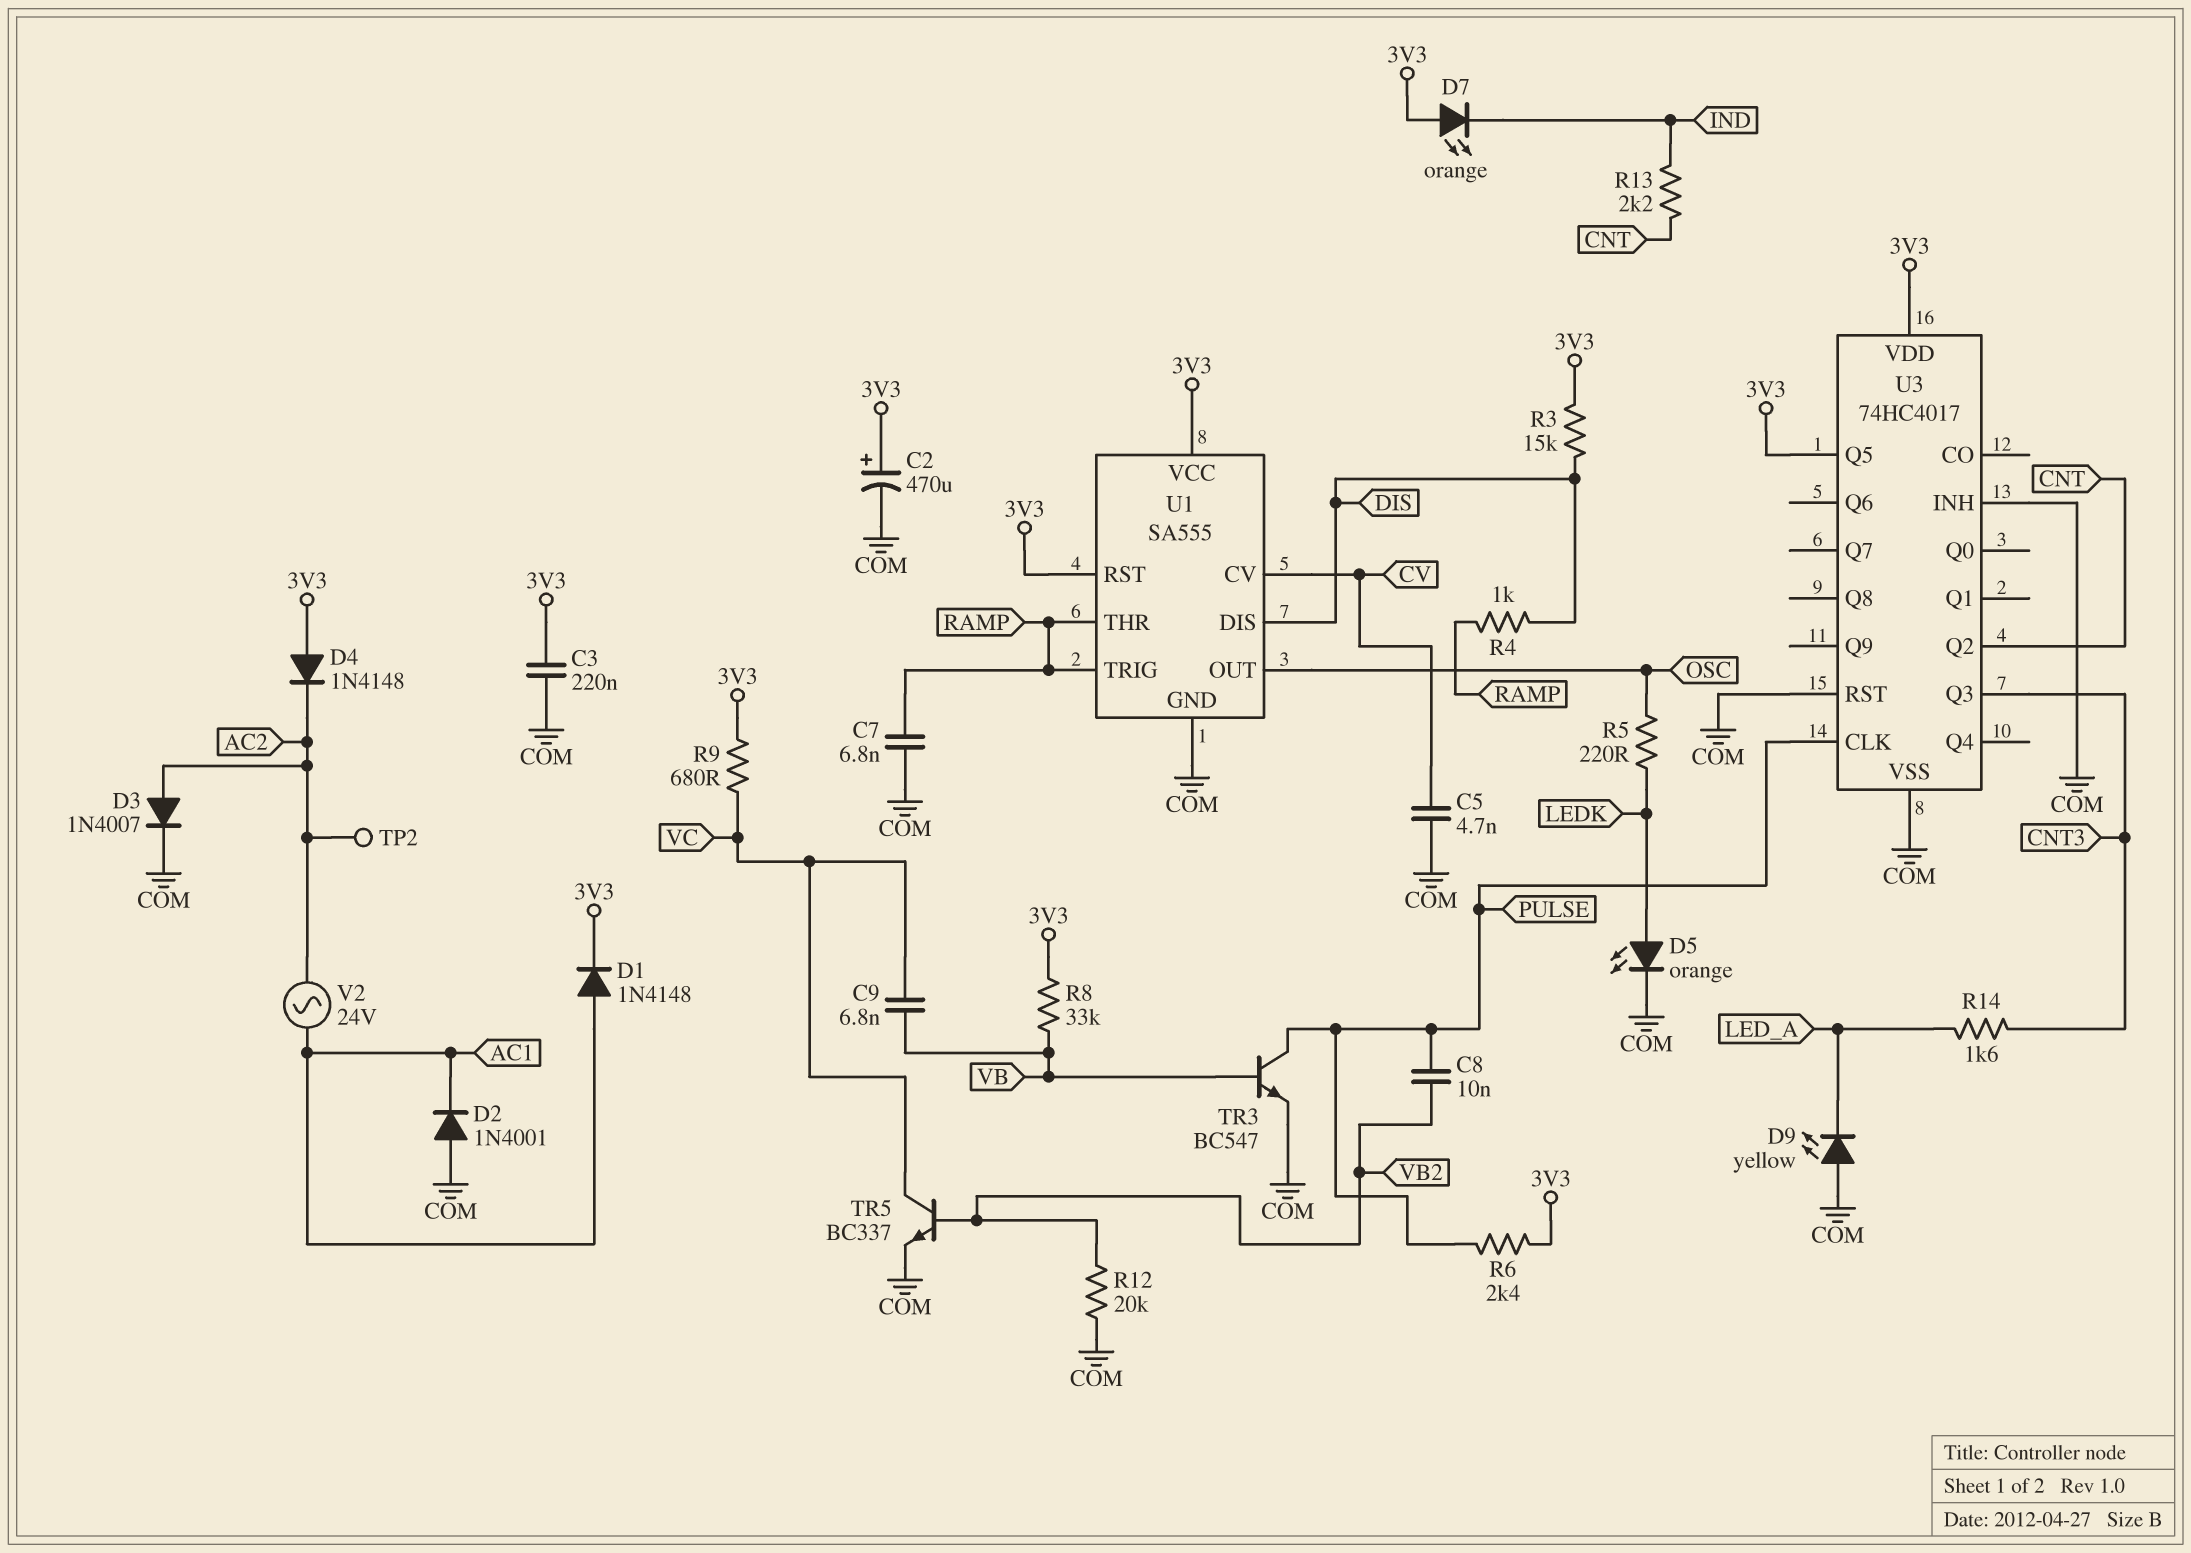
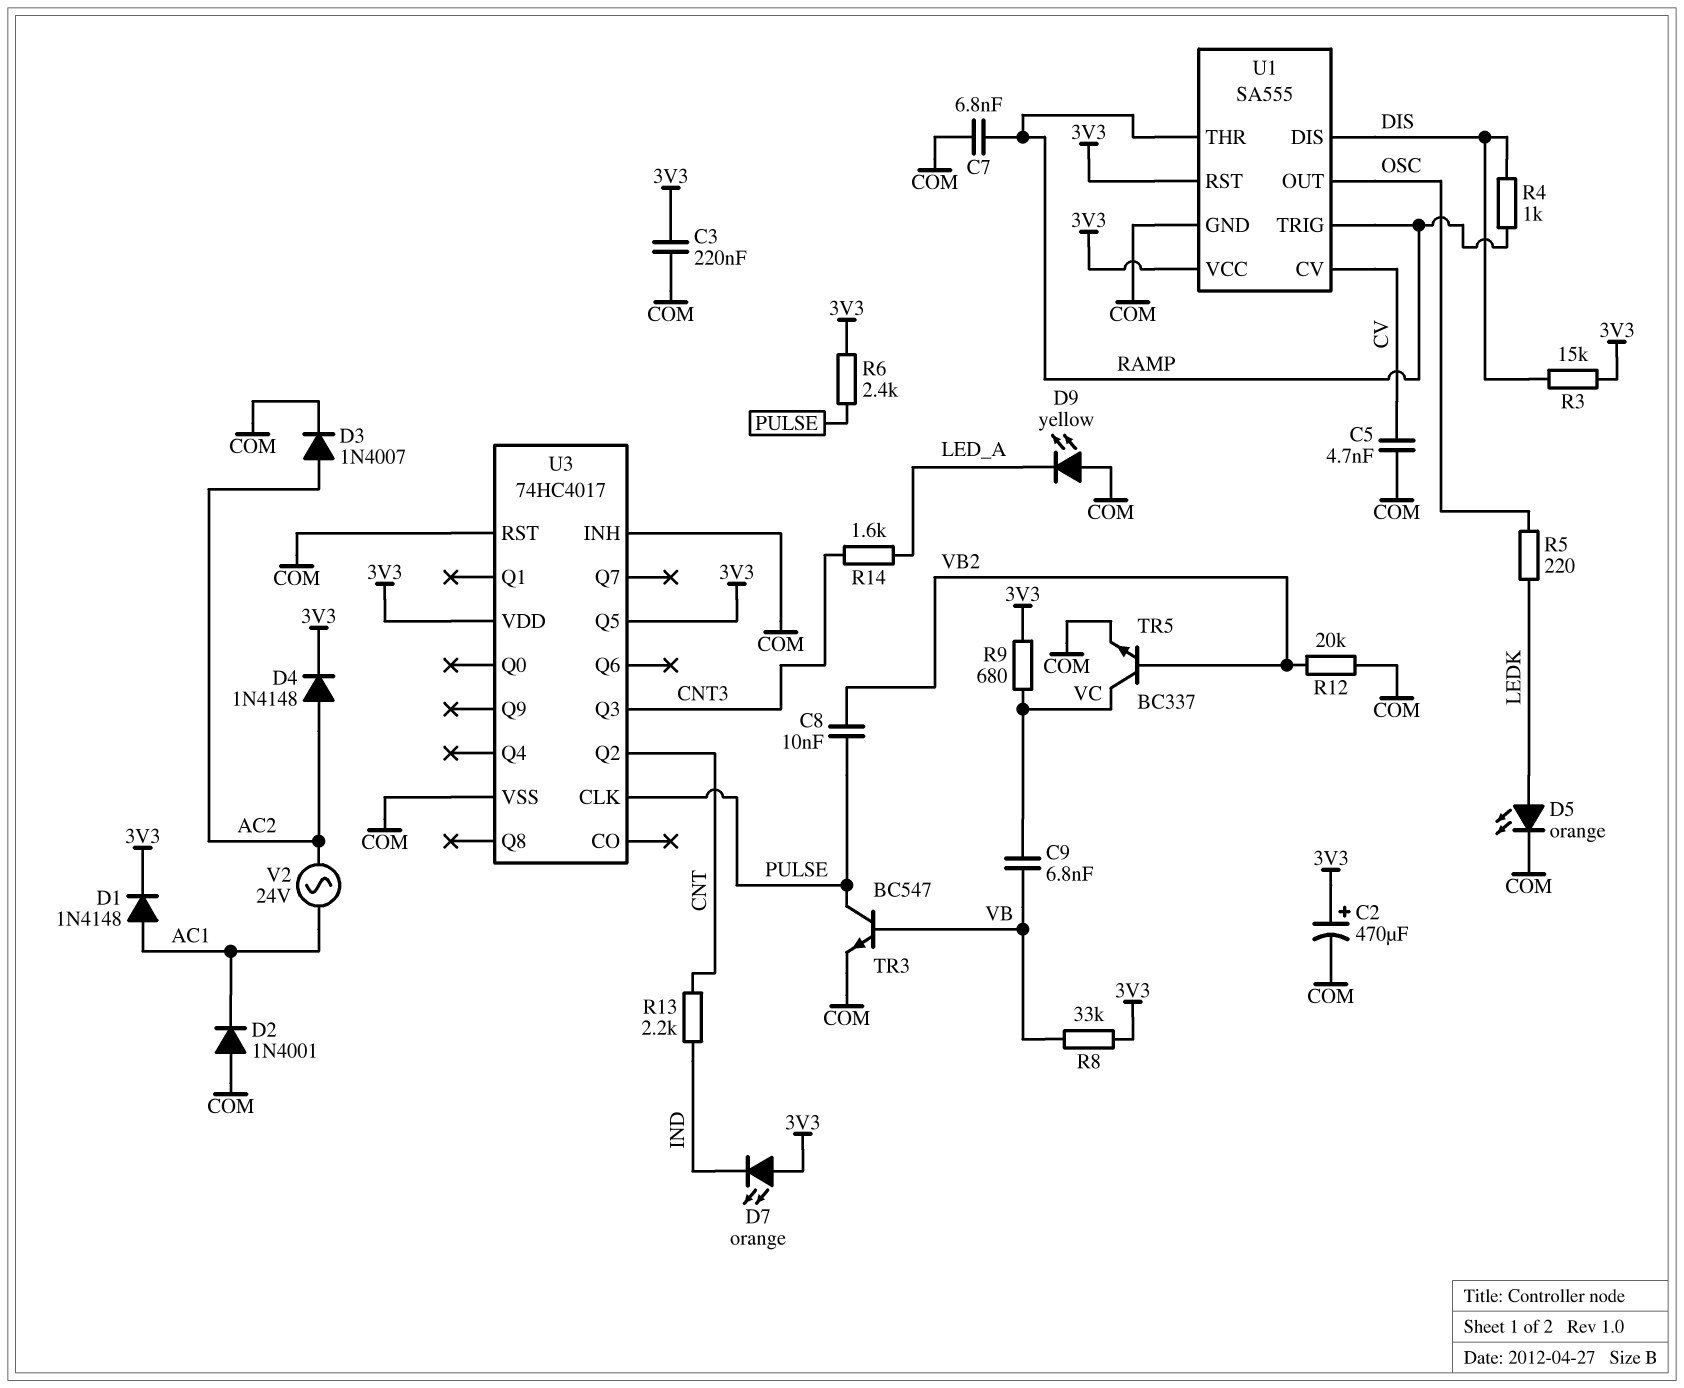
D4: diode 1N4148 (A 3V3, K AC2) -> diode 1N4148 (A AC2, K 3V3)
TP2: test point (AC2) -> none

